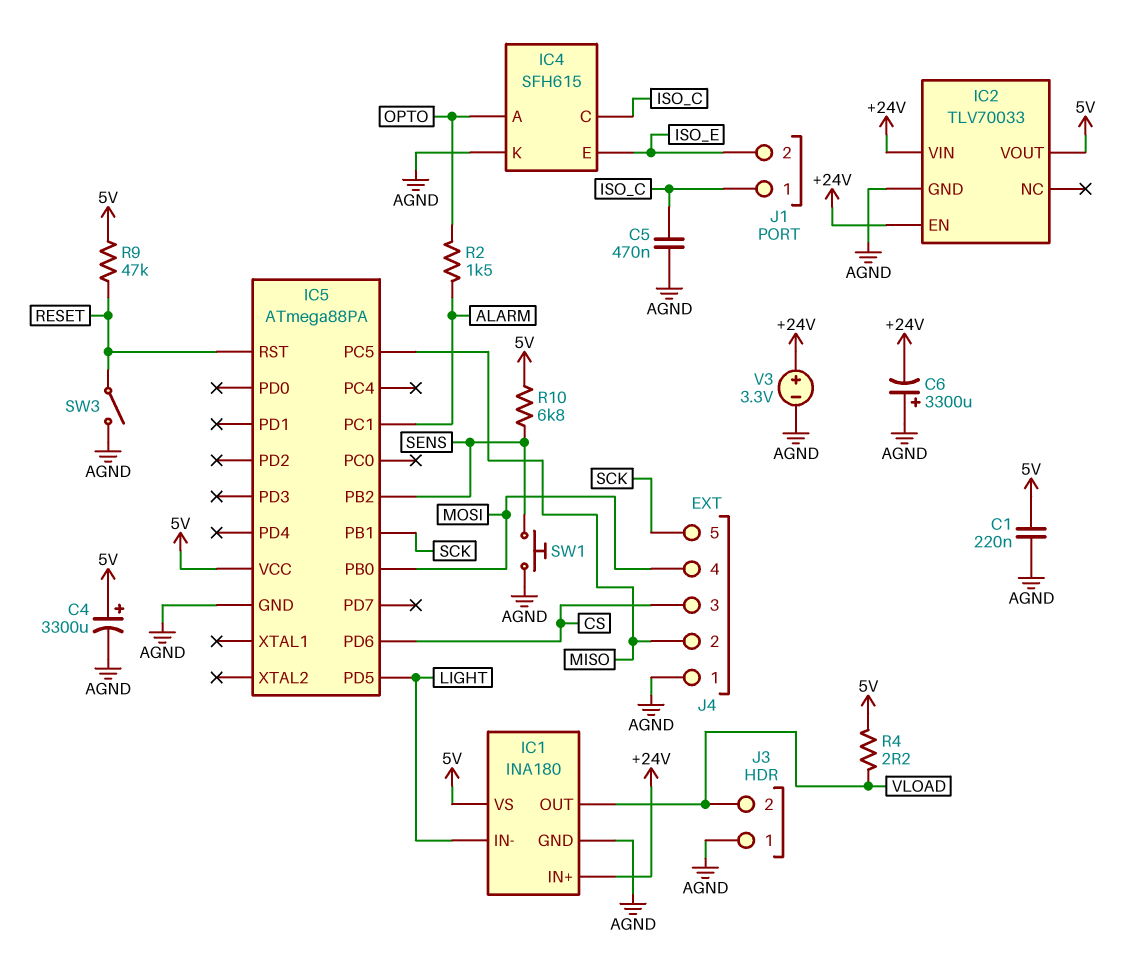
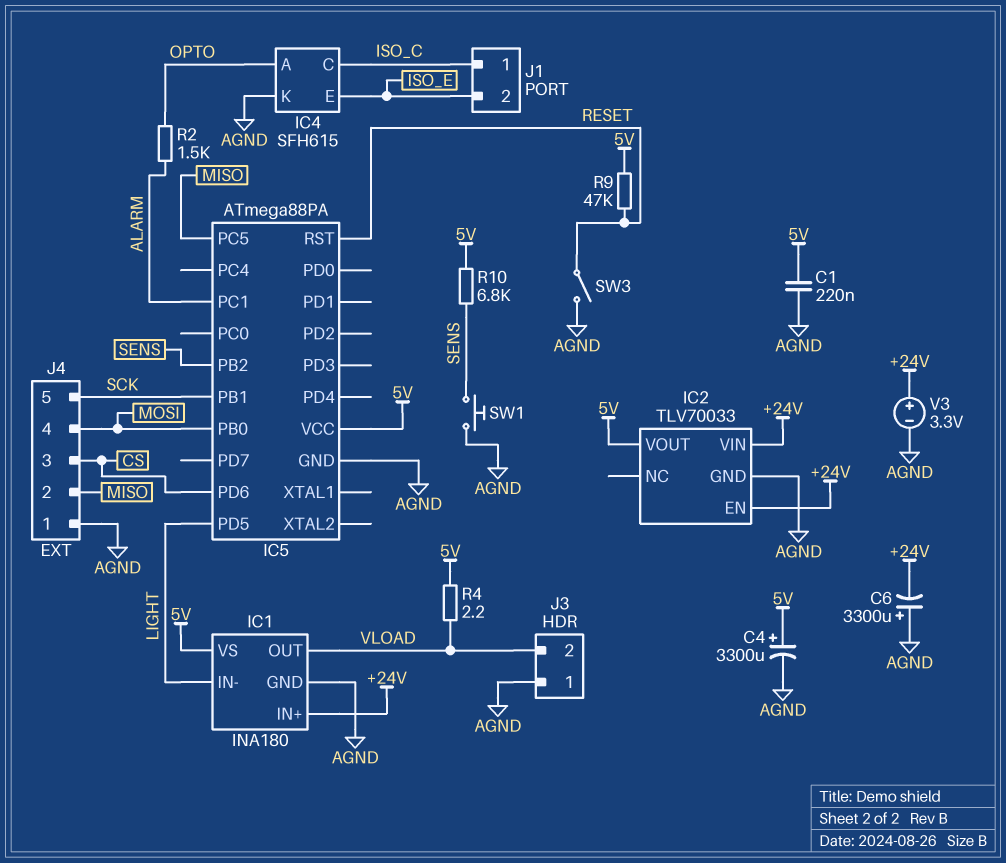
C5: 470nF (AGND, ISO_C) -> none

